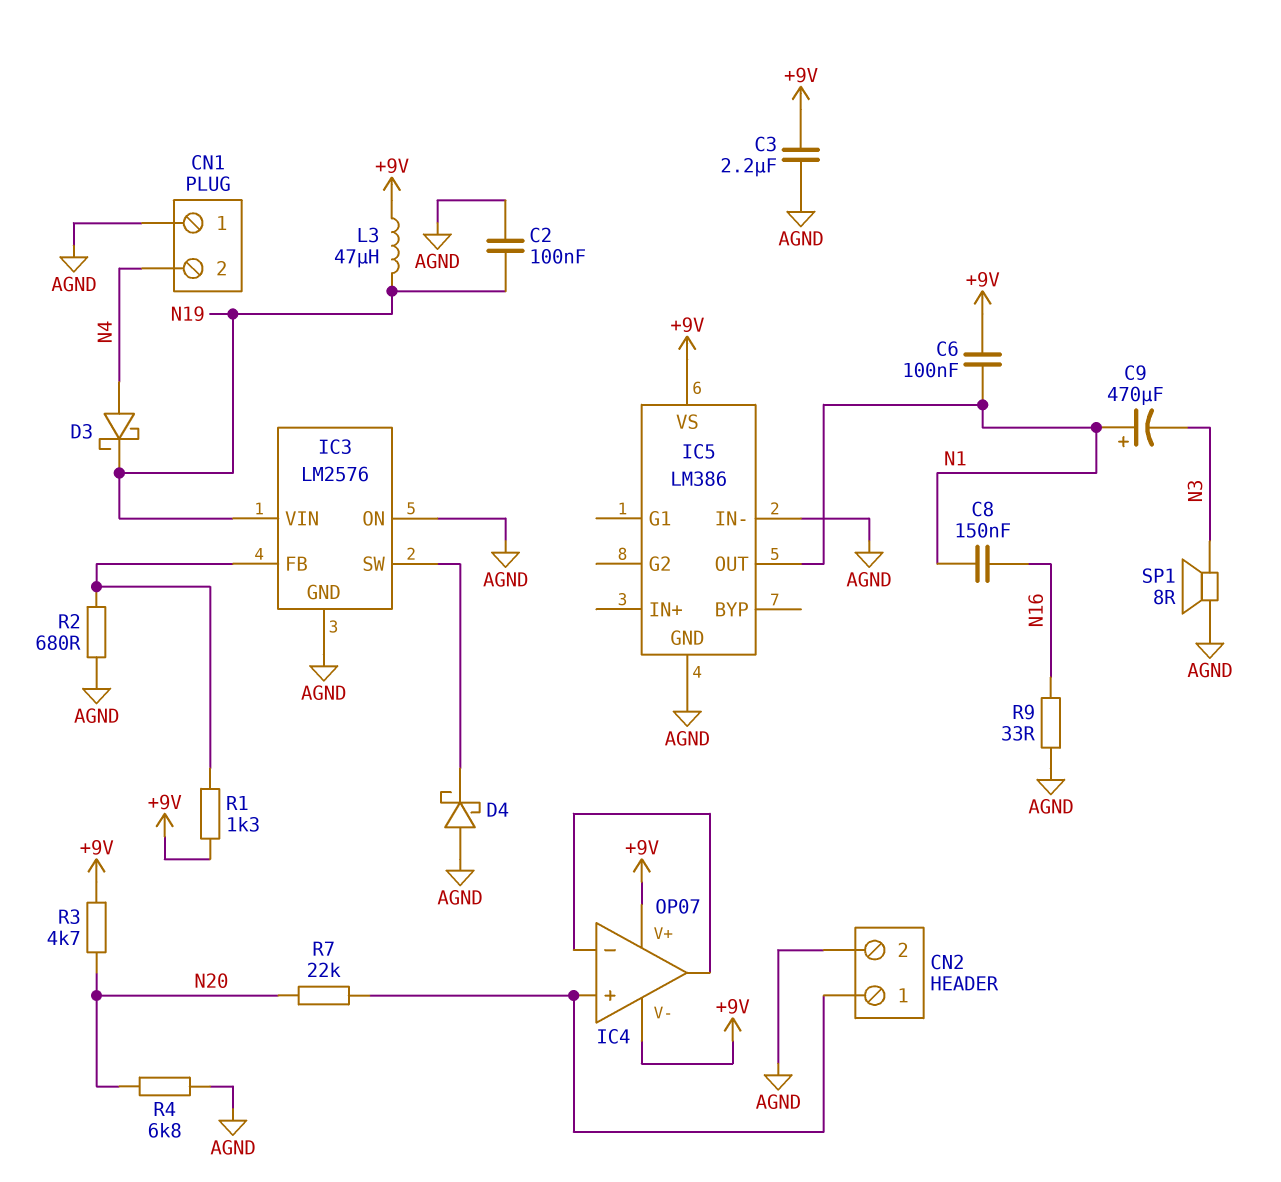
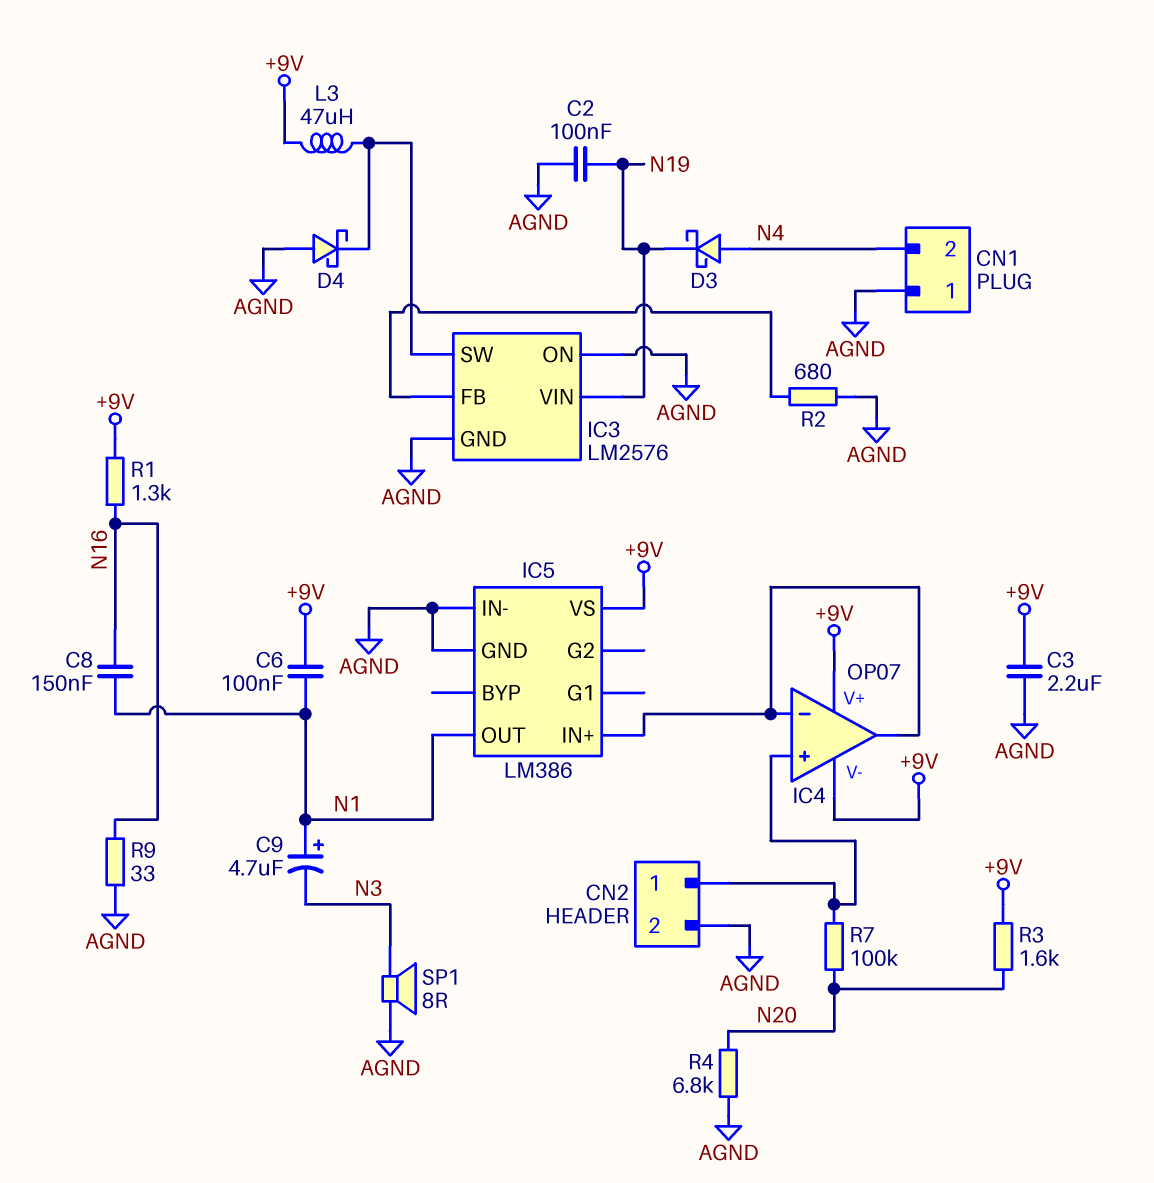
C9: 470uF (plus N1, minus N3) -> 4.7uF (plus N1, minus N3)
IC5 pin IN+: none -> IC4/in-
L3: 47uH (+9V, N19) -> 47uH (+9V, IC3/SW)
R1: 1.3k (+9V, IC3/FB) -> 1.3k (+9V, N16)
R3: 4.7k (+9V, N20) -> 1.6k (+9V, N20)
R7: 22k (CN2/1, N20) -> 100k (CN2/1, N20)

